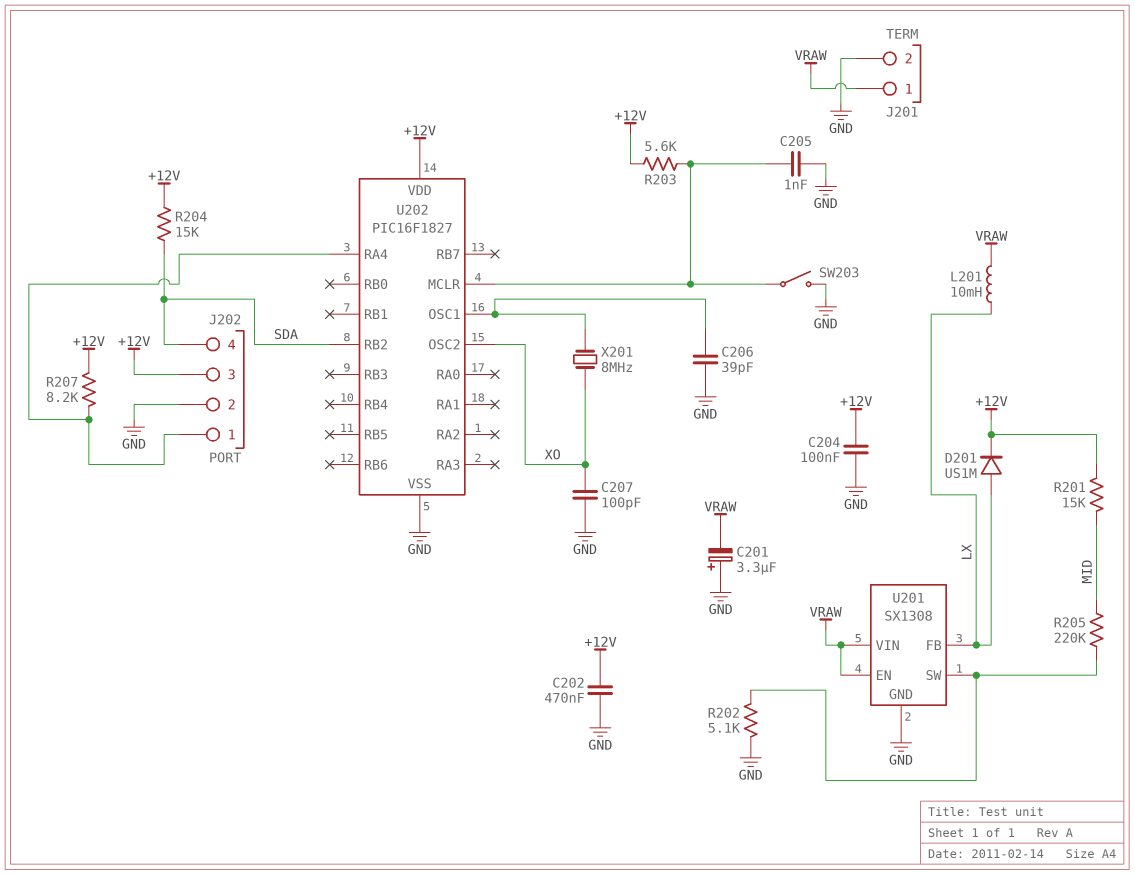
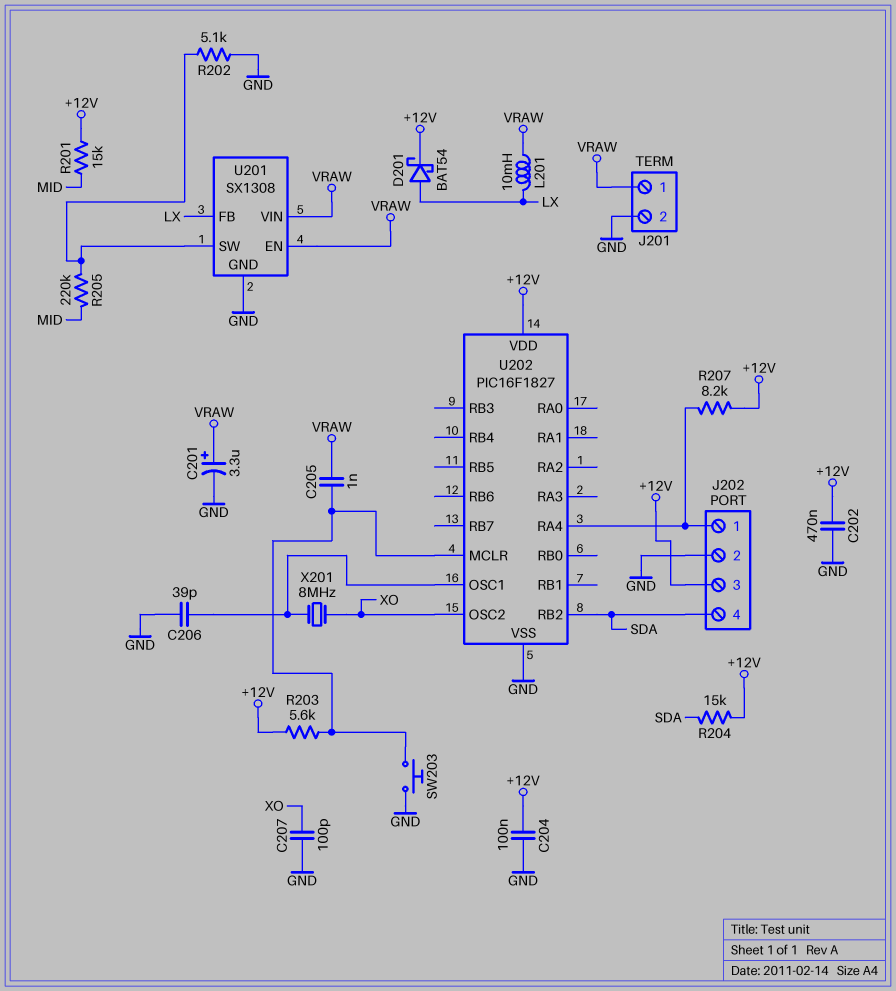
C201: 3.3uF (plus GND, minus VRAW) -> 3.3uF (plus VRAW, minus GND)
C205: 1nF (GND, U202/MCLR) -> 1nF (U202/MCLR, VRAW)
D201: diode US1M (A LX, K +12V) -> schottky BAT54 (A LX, K +12V)
SW203: switch (GND, U202/MCLR) -> button (GND, U202/MCLR)

